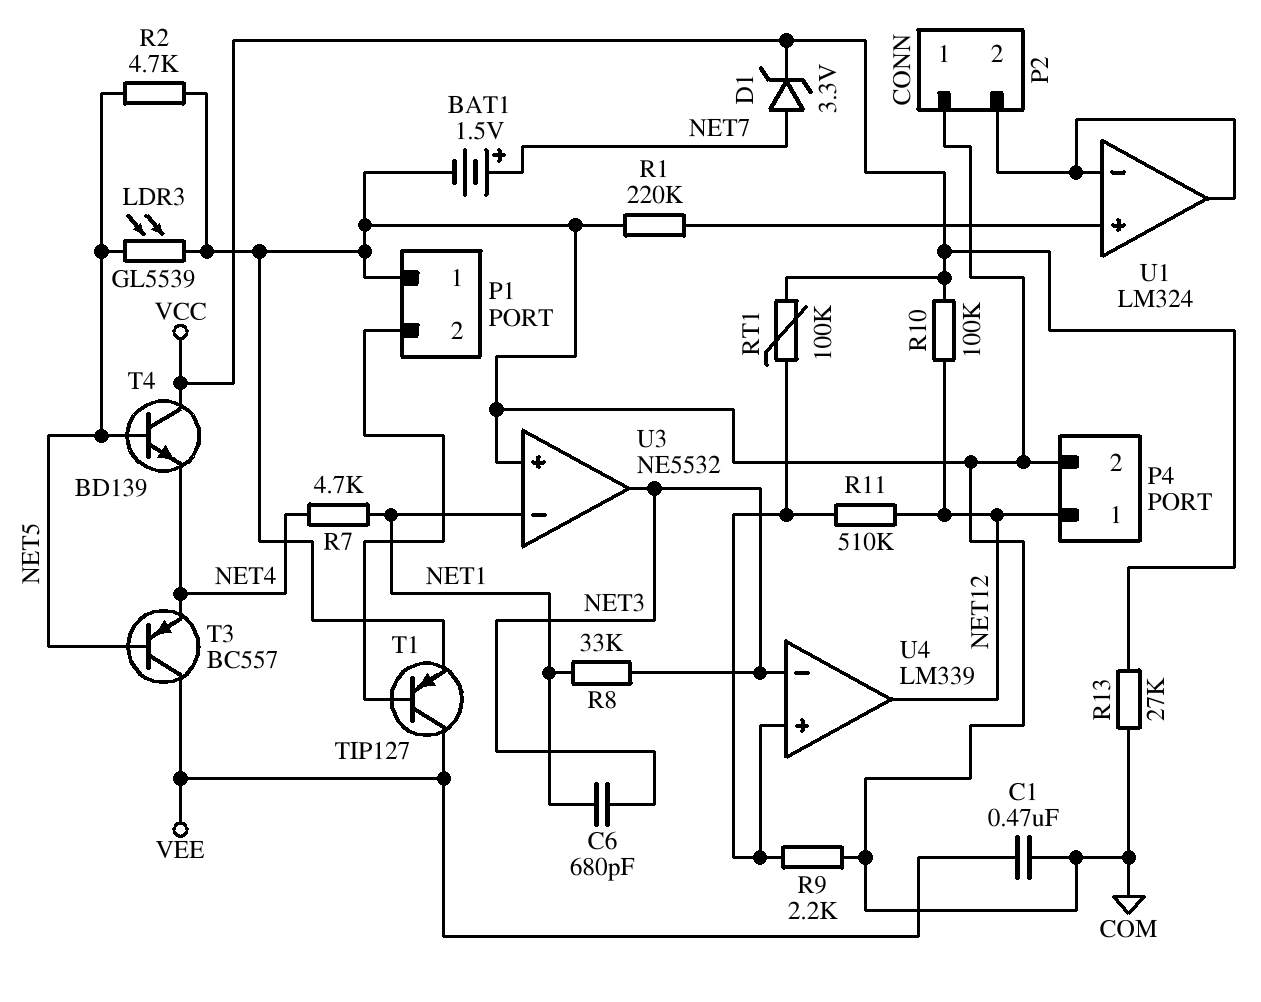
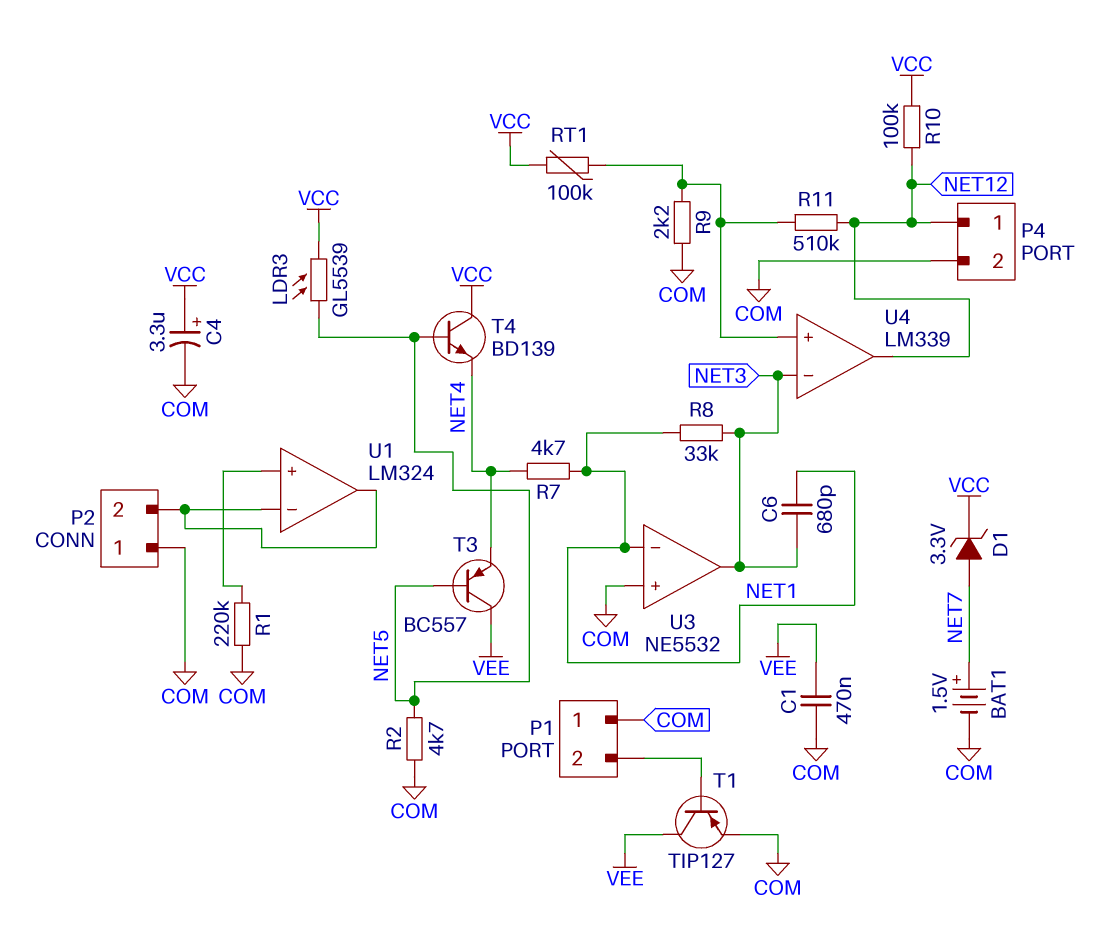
C4: none -> 3.3uF (plus VCC, minus COM)
LDR3: GL5539 (COM, NET5) -> GL5539 (NET5, VCC)
R13: 27k (COM, VCC) -> none

